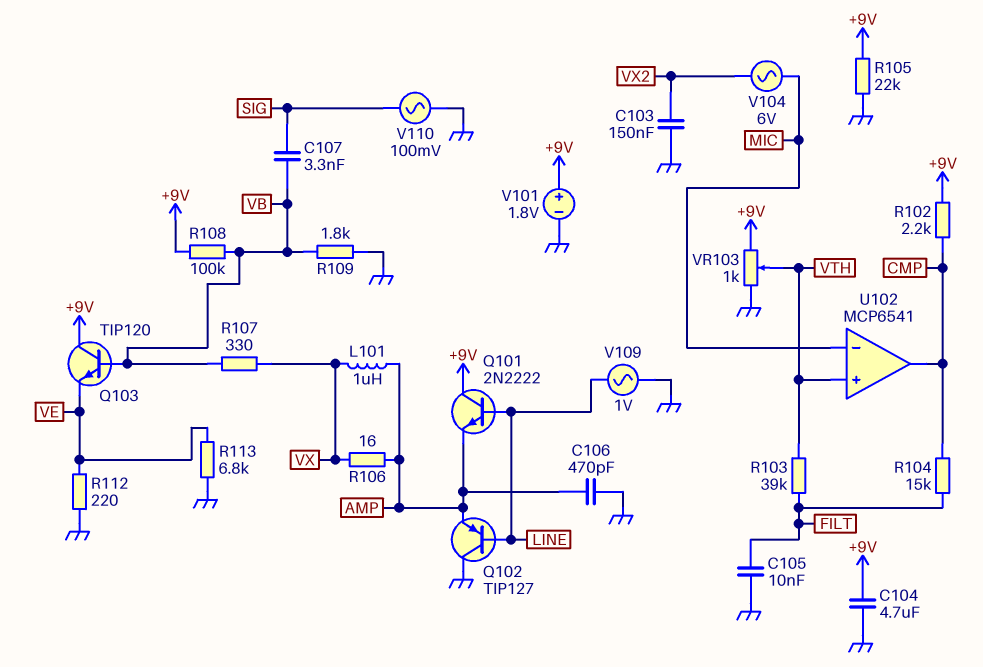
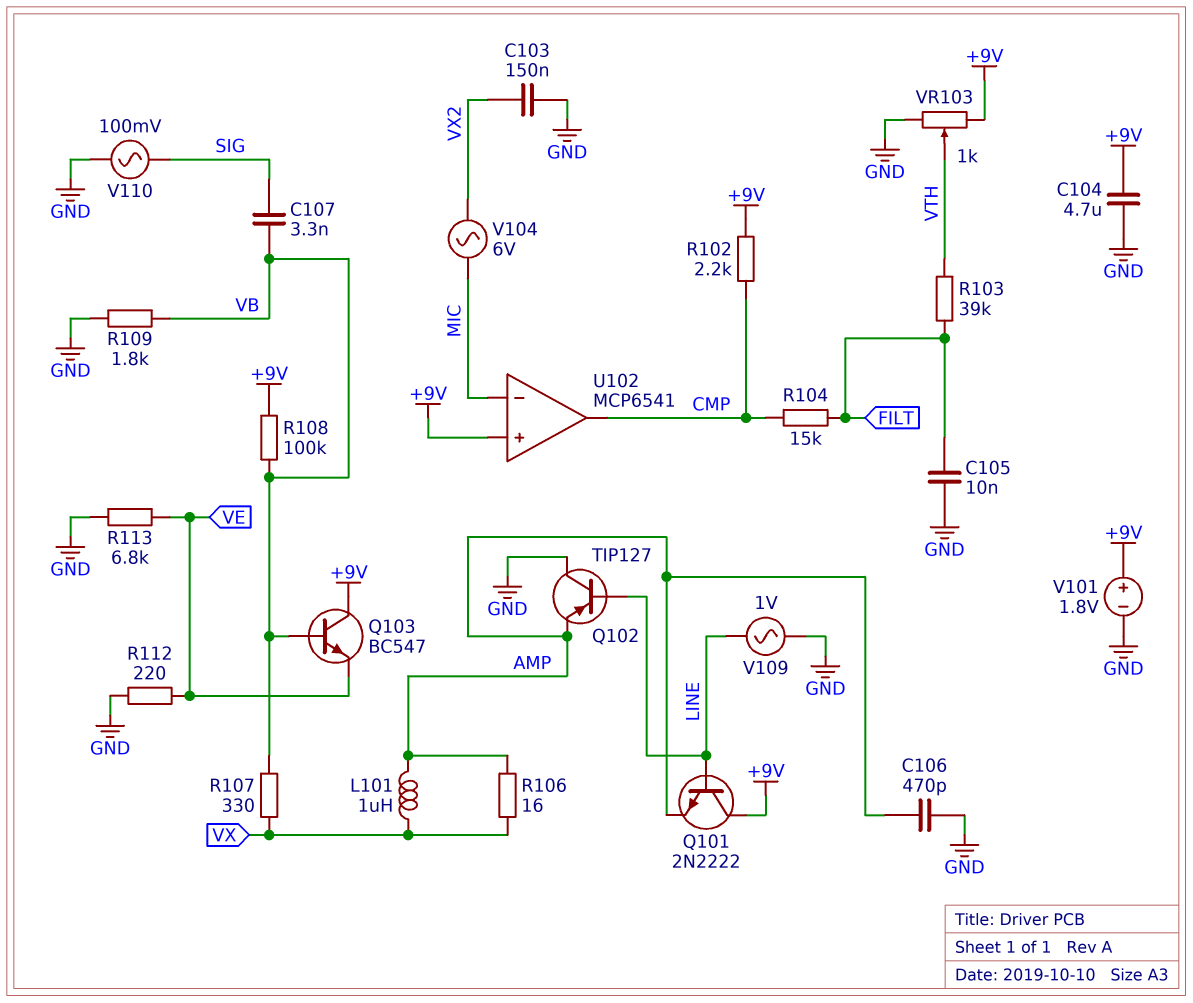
Q103: NPN TIP120 (B VB, C +9V, E VE) -> NPN BC547 (B VB, C +9V, E VE)
R105: 22k (+9V, GND) -> none
U102 pin in+: VTH -> +9V

